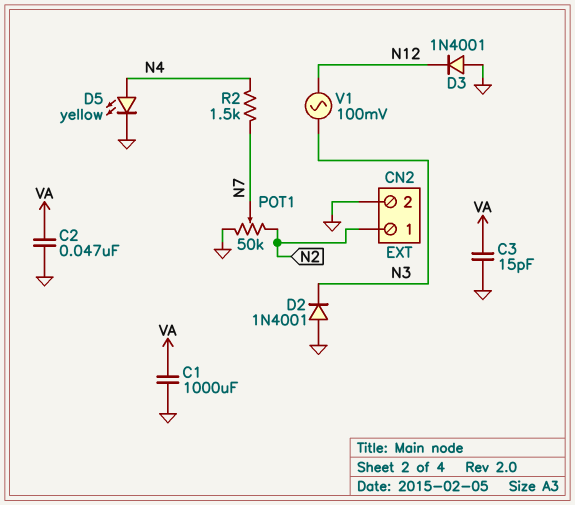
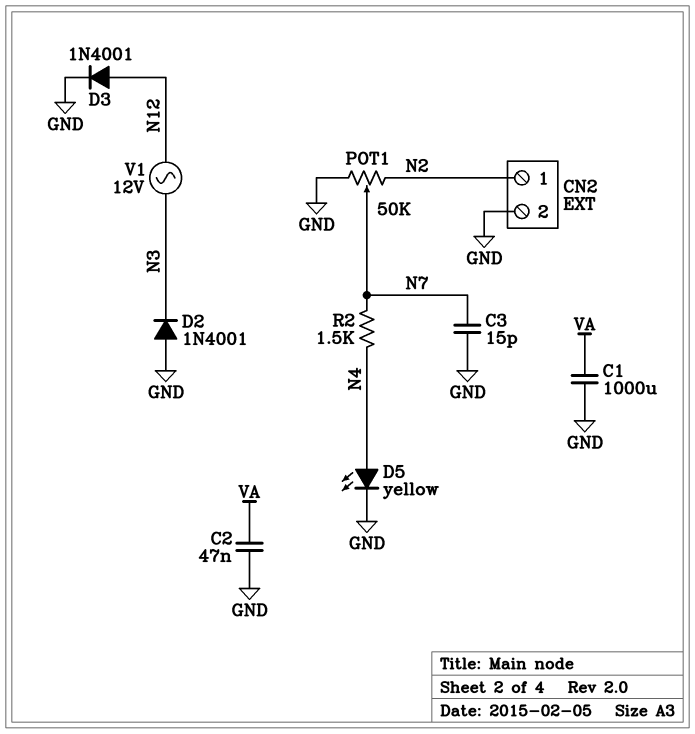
C3: 15pF (GND, VA) -> 15pF (GND, N7)
D3: diode 1N4001 (A GND, K N12) -> diode 1N4001 (A N12, K GND)
V1: AC 100mV (N3, N12) -> AC 12V (N3, N12)

